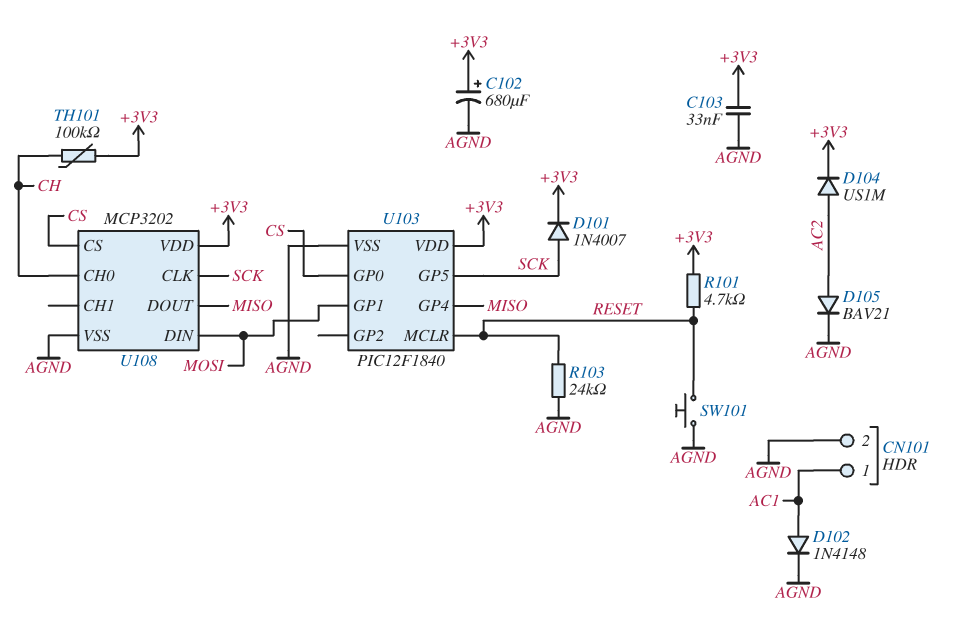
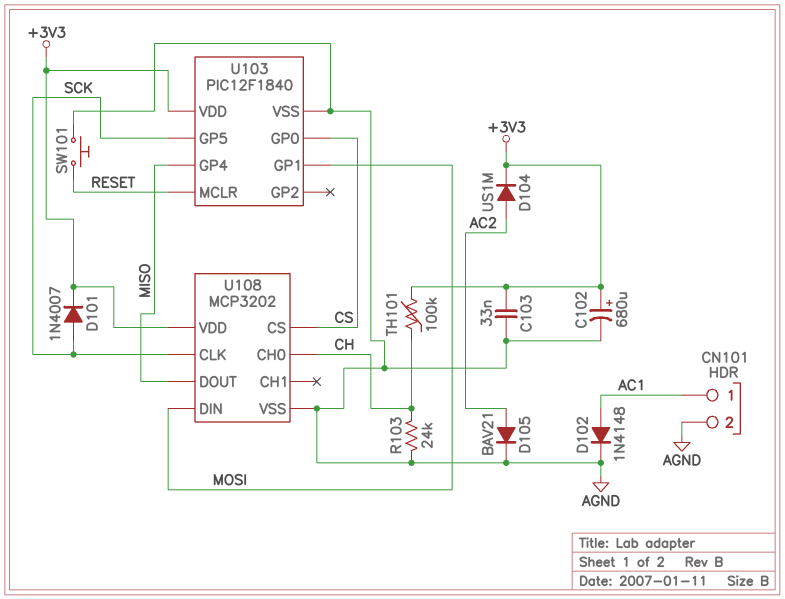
R101: 4.7k (+3V3, RESET) -> none
R103: 24k (AGND, RESET) -> 24k (AGND, CH)

